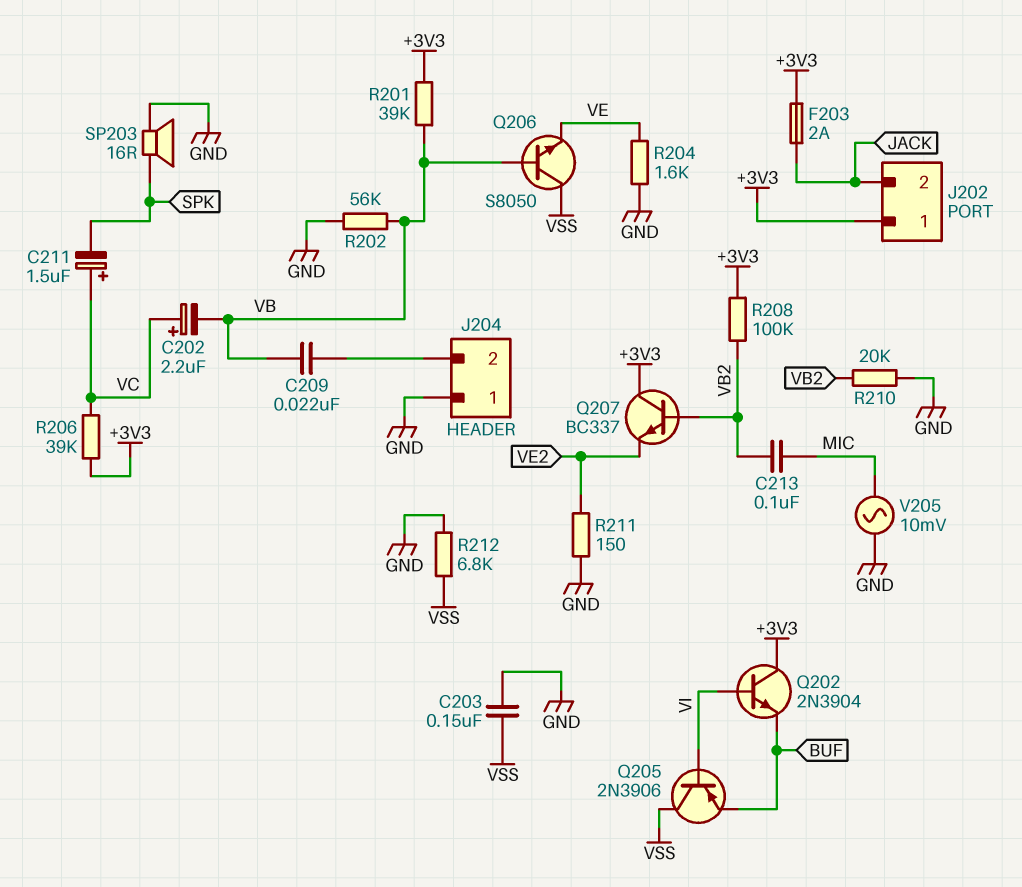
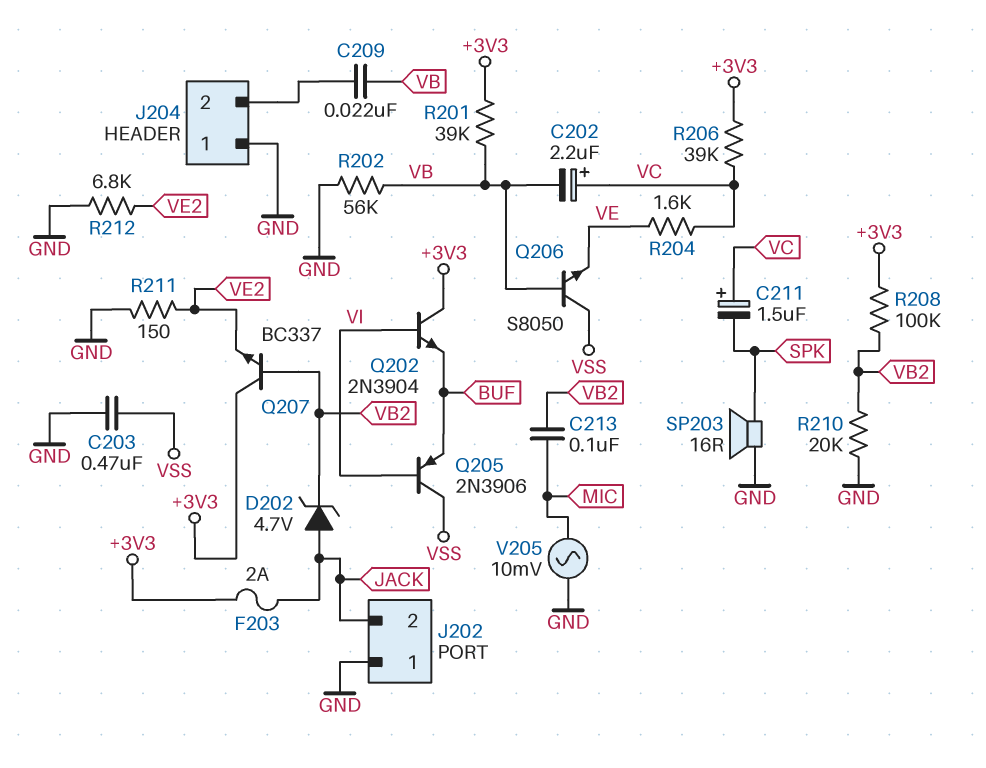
C203: 150nF (GND, VSS) -> 470nF (GND, VSS)
D202: none -> zener 4.7V (A JACK, K VB2)
J202 pin 1: +3V3 -> GND
R204: 1.6k (GND, VE) -> 1.6k (VC, VE)
R212: 6.8k (GND, VSS) -> 6.8k (GND, VE2)

